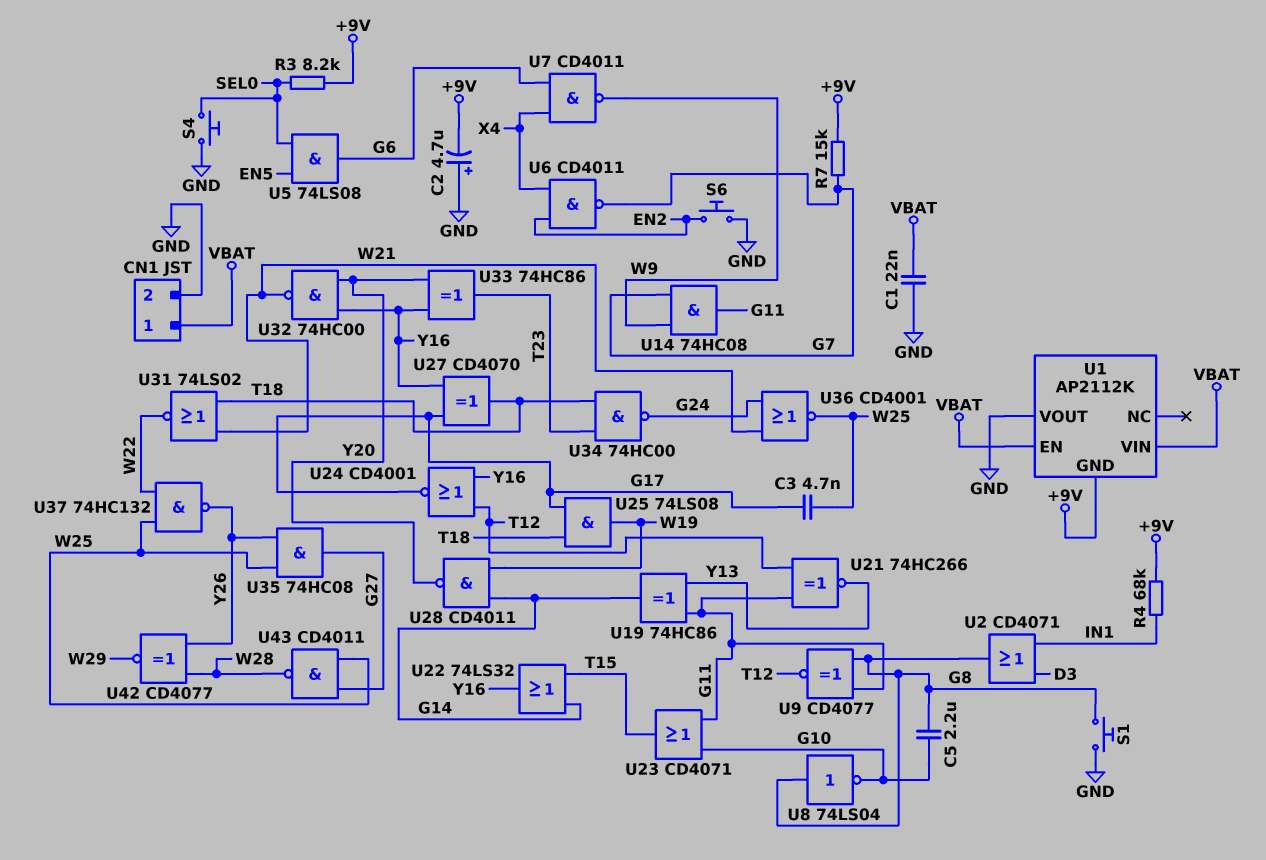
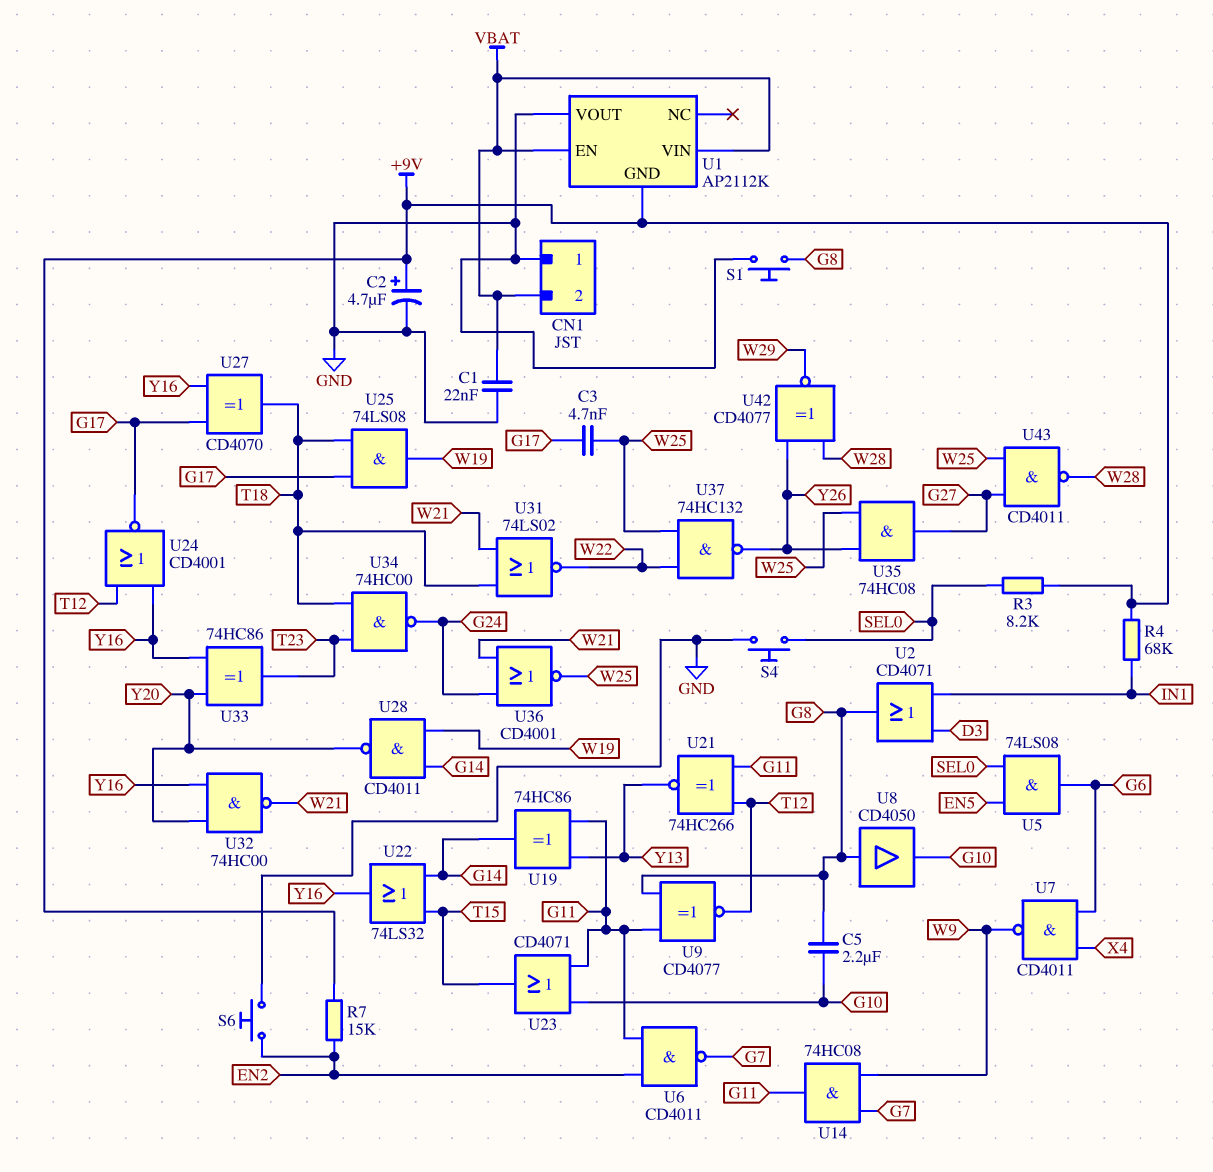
C2: 4.7uF (plus GND, minus +9V) -> 4.7uF (plus +9V, minus GND)
CN1 pin 1: VBAT -> GND
CN1 pin 2: GND -> VBAT
R7: 15k (+9V, G7) -> 15k (+9V, EN2)
U6: NAND CD4011 (in EN2, in X4, out G7) -> NAND CD4011 (in EN2, in G11, out G7)
U8: NOT 74LS04 (in G8, out G10) -> buffer CD4050 (in G8, out G10)

